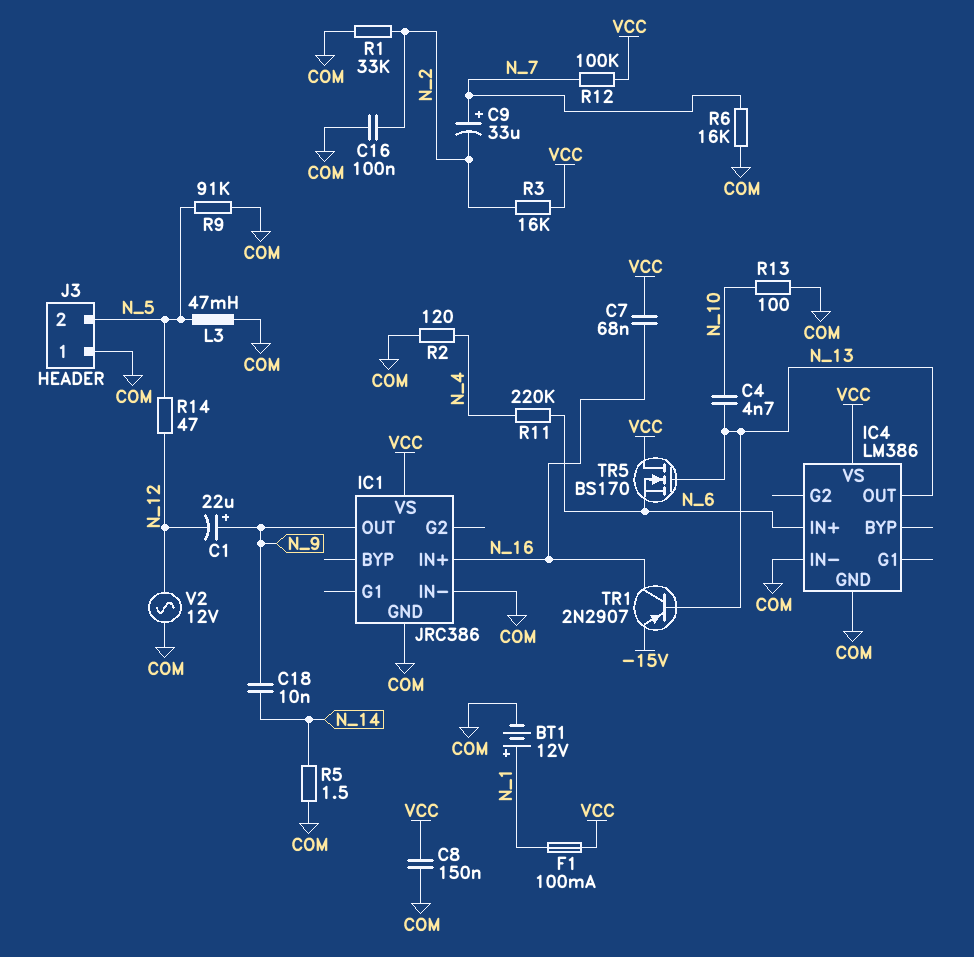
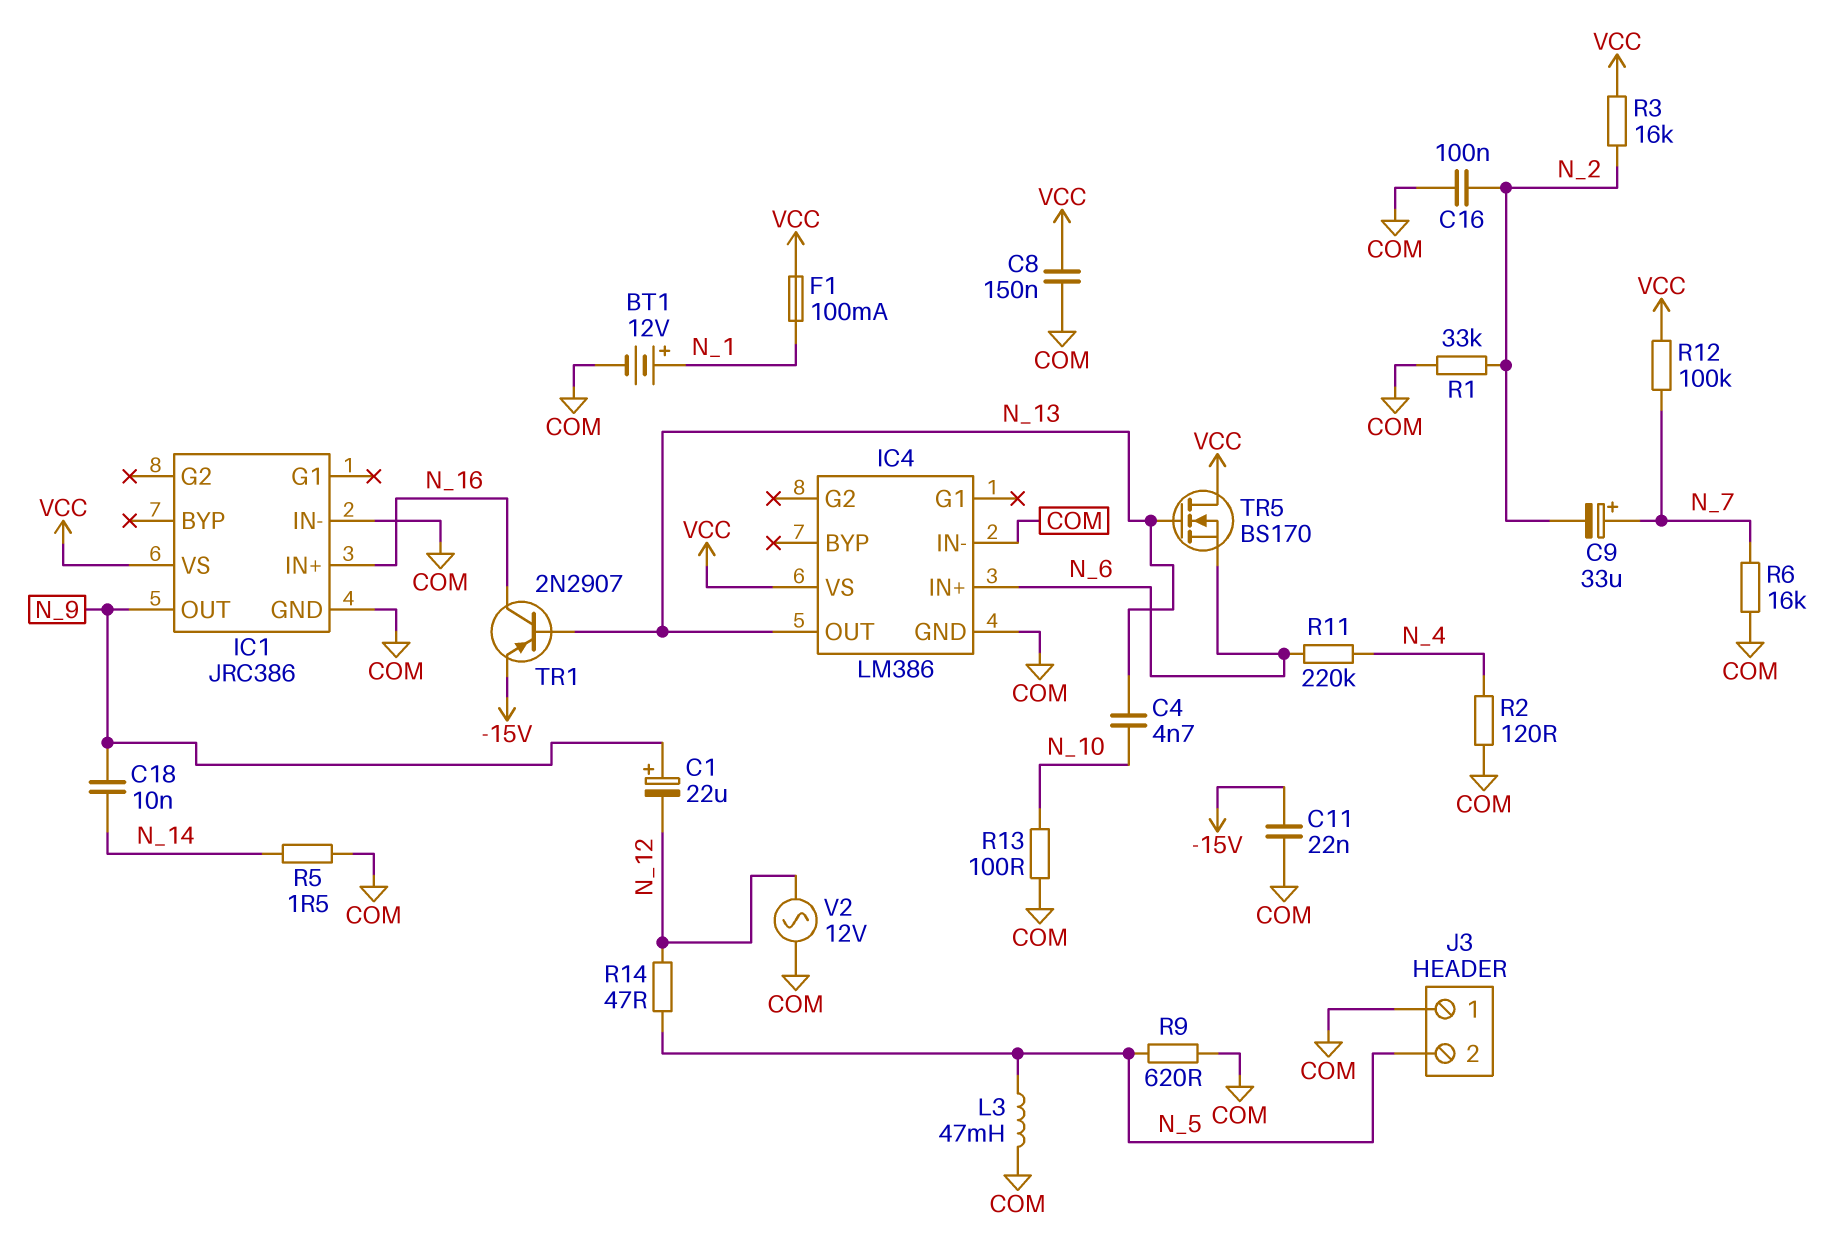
C7: 68nF (N_16, VCC) -> none
C11: none -> 22nF (-15V, COM)
R9: 91k (COM, N_5) -> 620 (COM, N_5)

